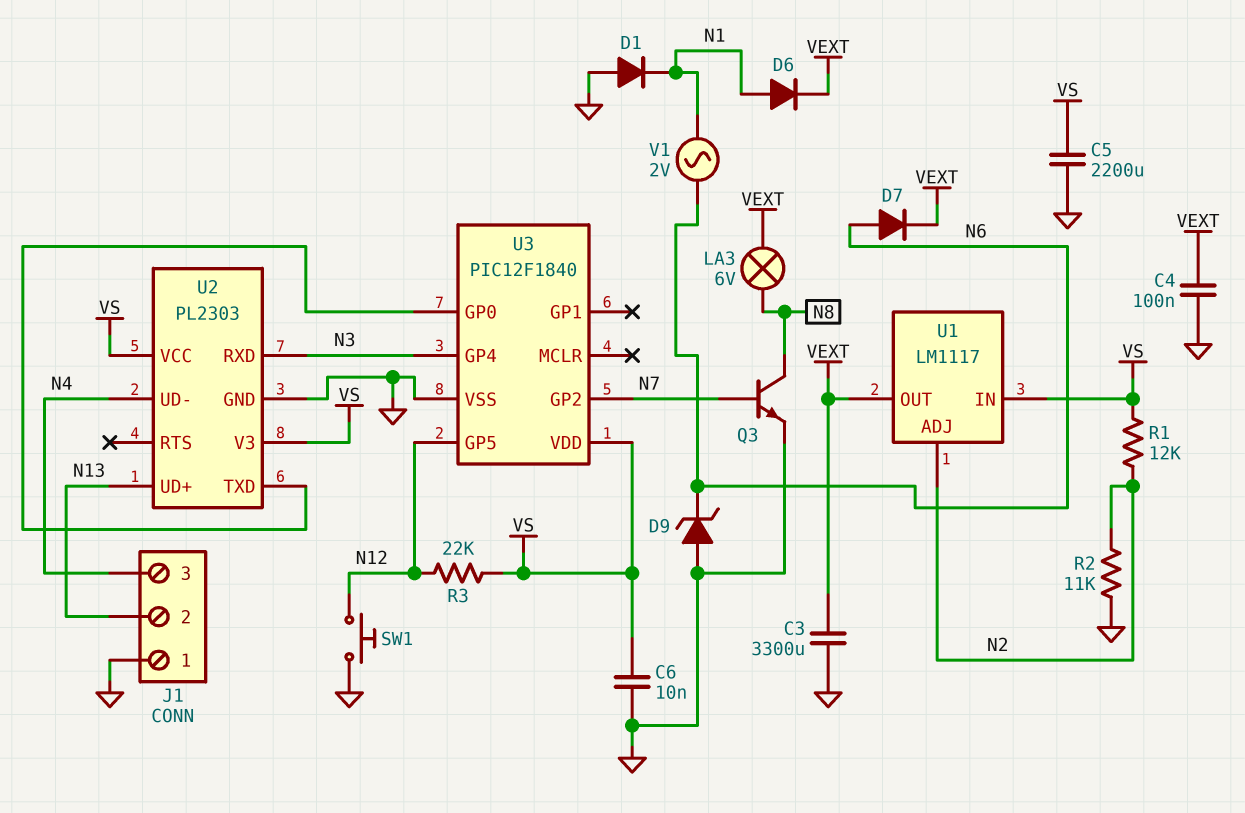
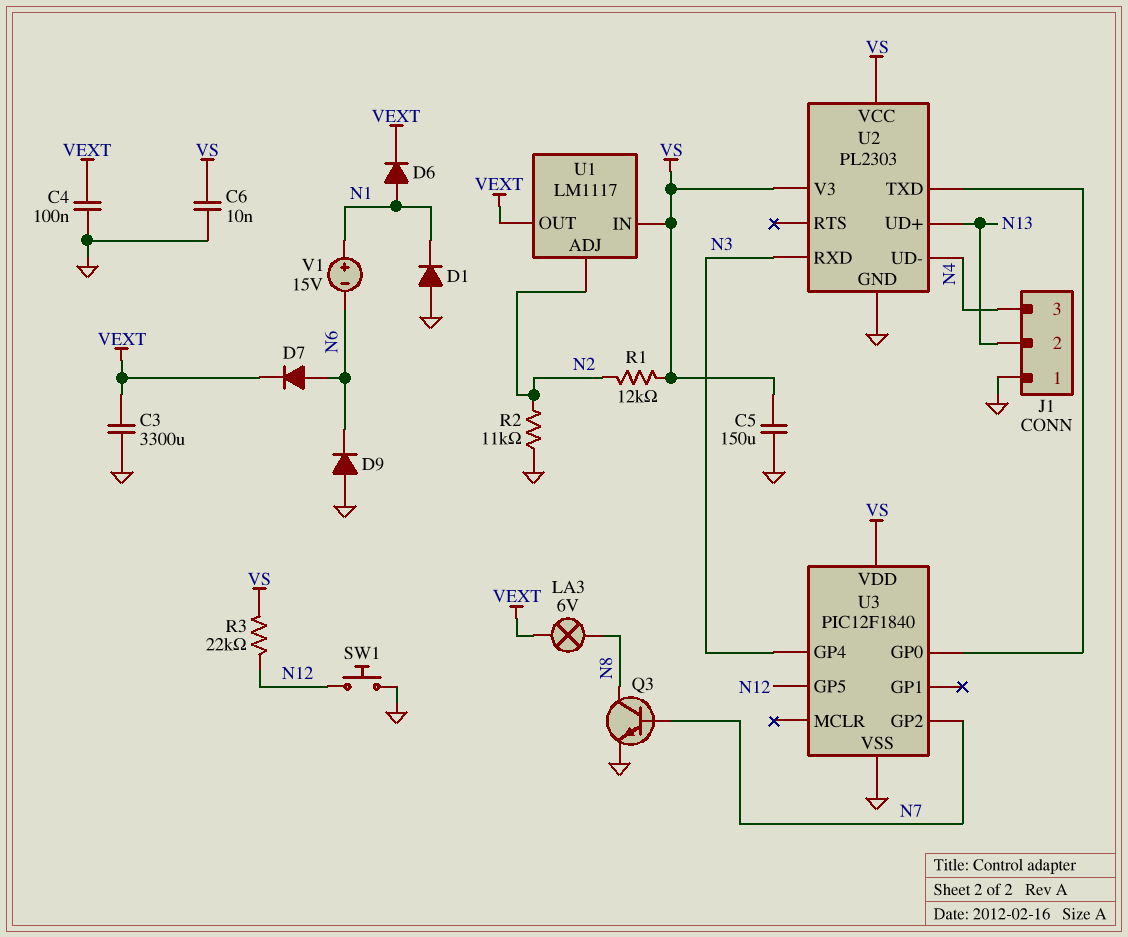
C5: 2200uF (GND, VS) -> 150uF (GND, VS)
D9: zener (A GND, K N6) -> diode (A GND, K N6)
V1: AC 2V (N1, N6) -> 15V (plus N1, minus N6)

